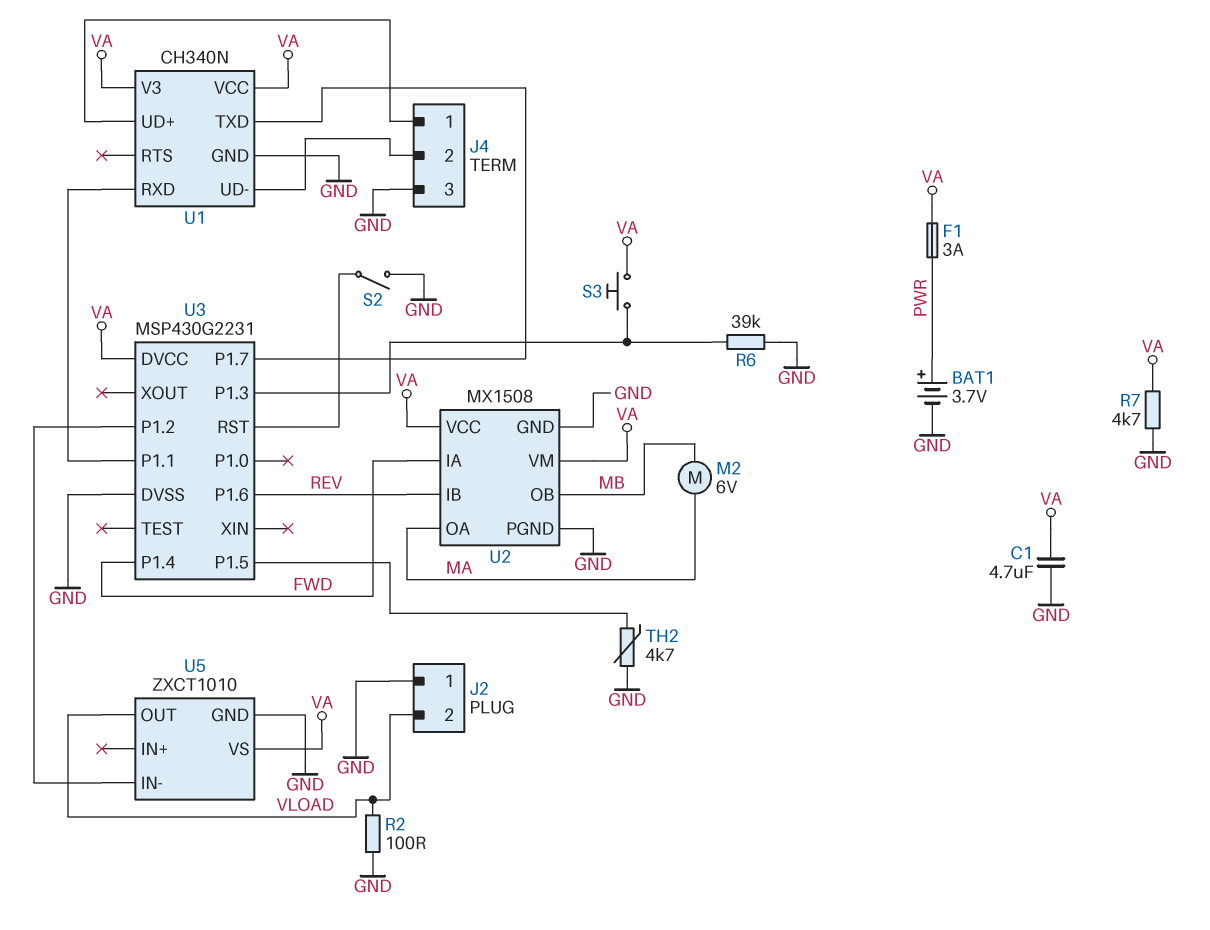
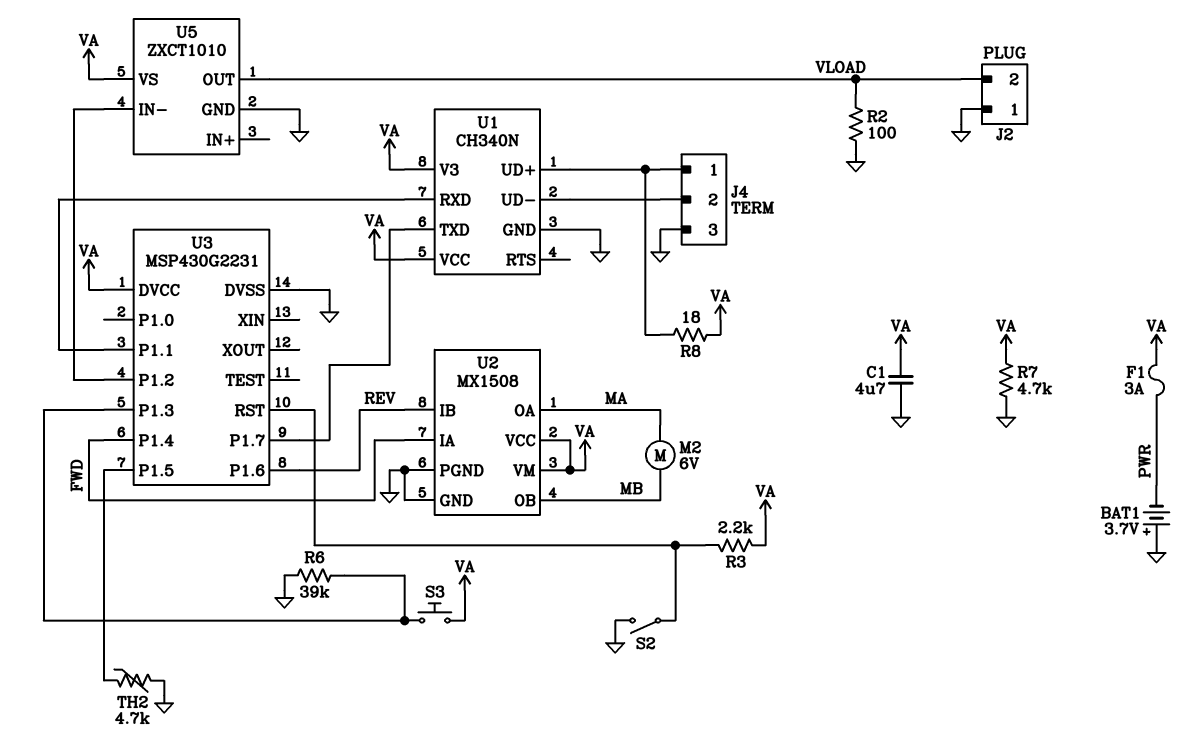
BAT1: 3.7V (plus PWR, minus GND) -> 3.7V (plus GND, minus PWR)
R3: none -> 2.2k (U3/RST, VA)
R8: none -> 18 (J4/1, VA)

